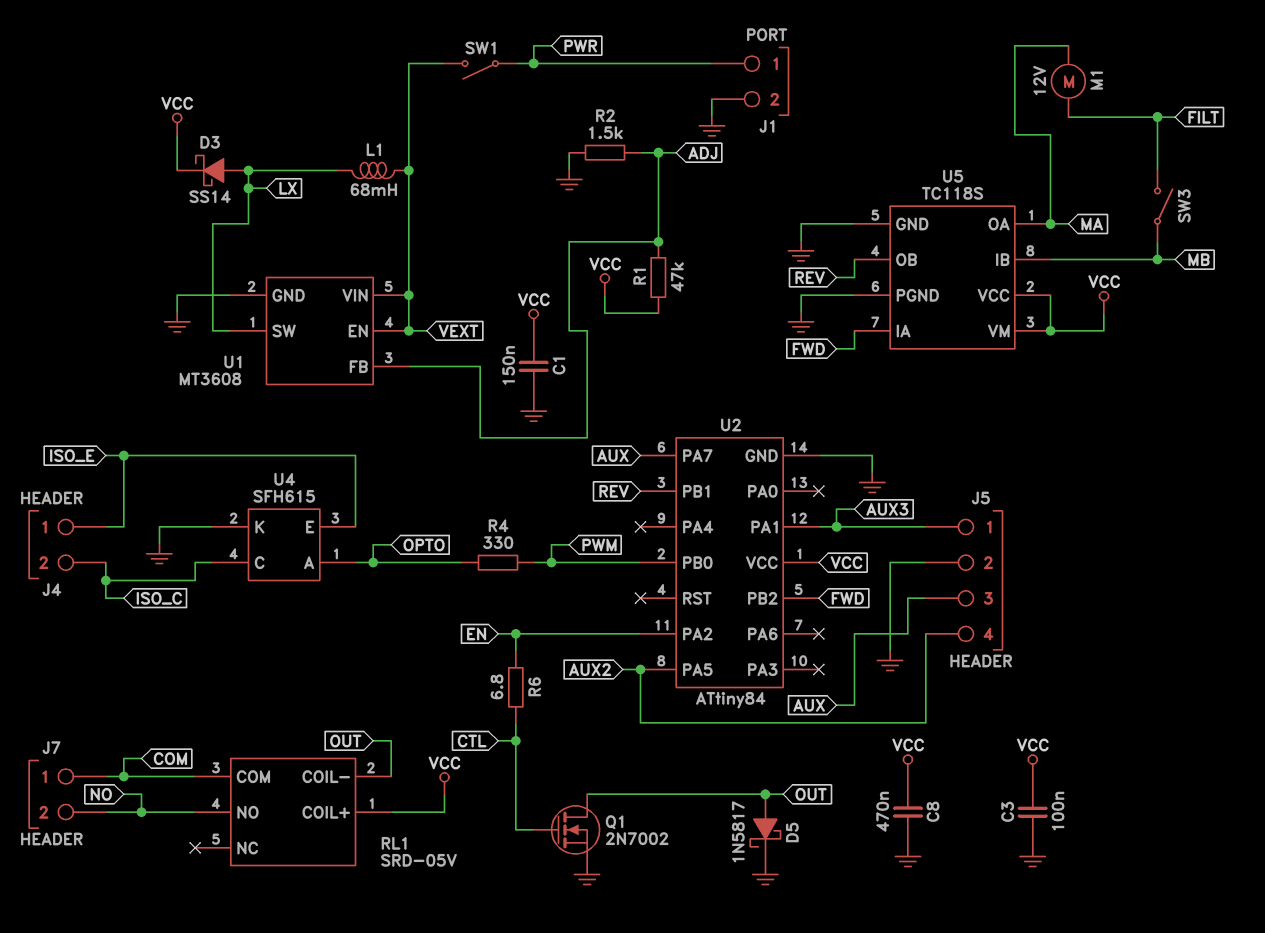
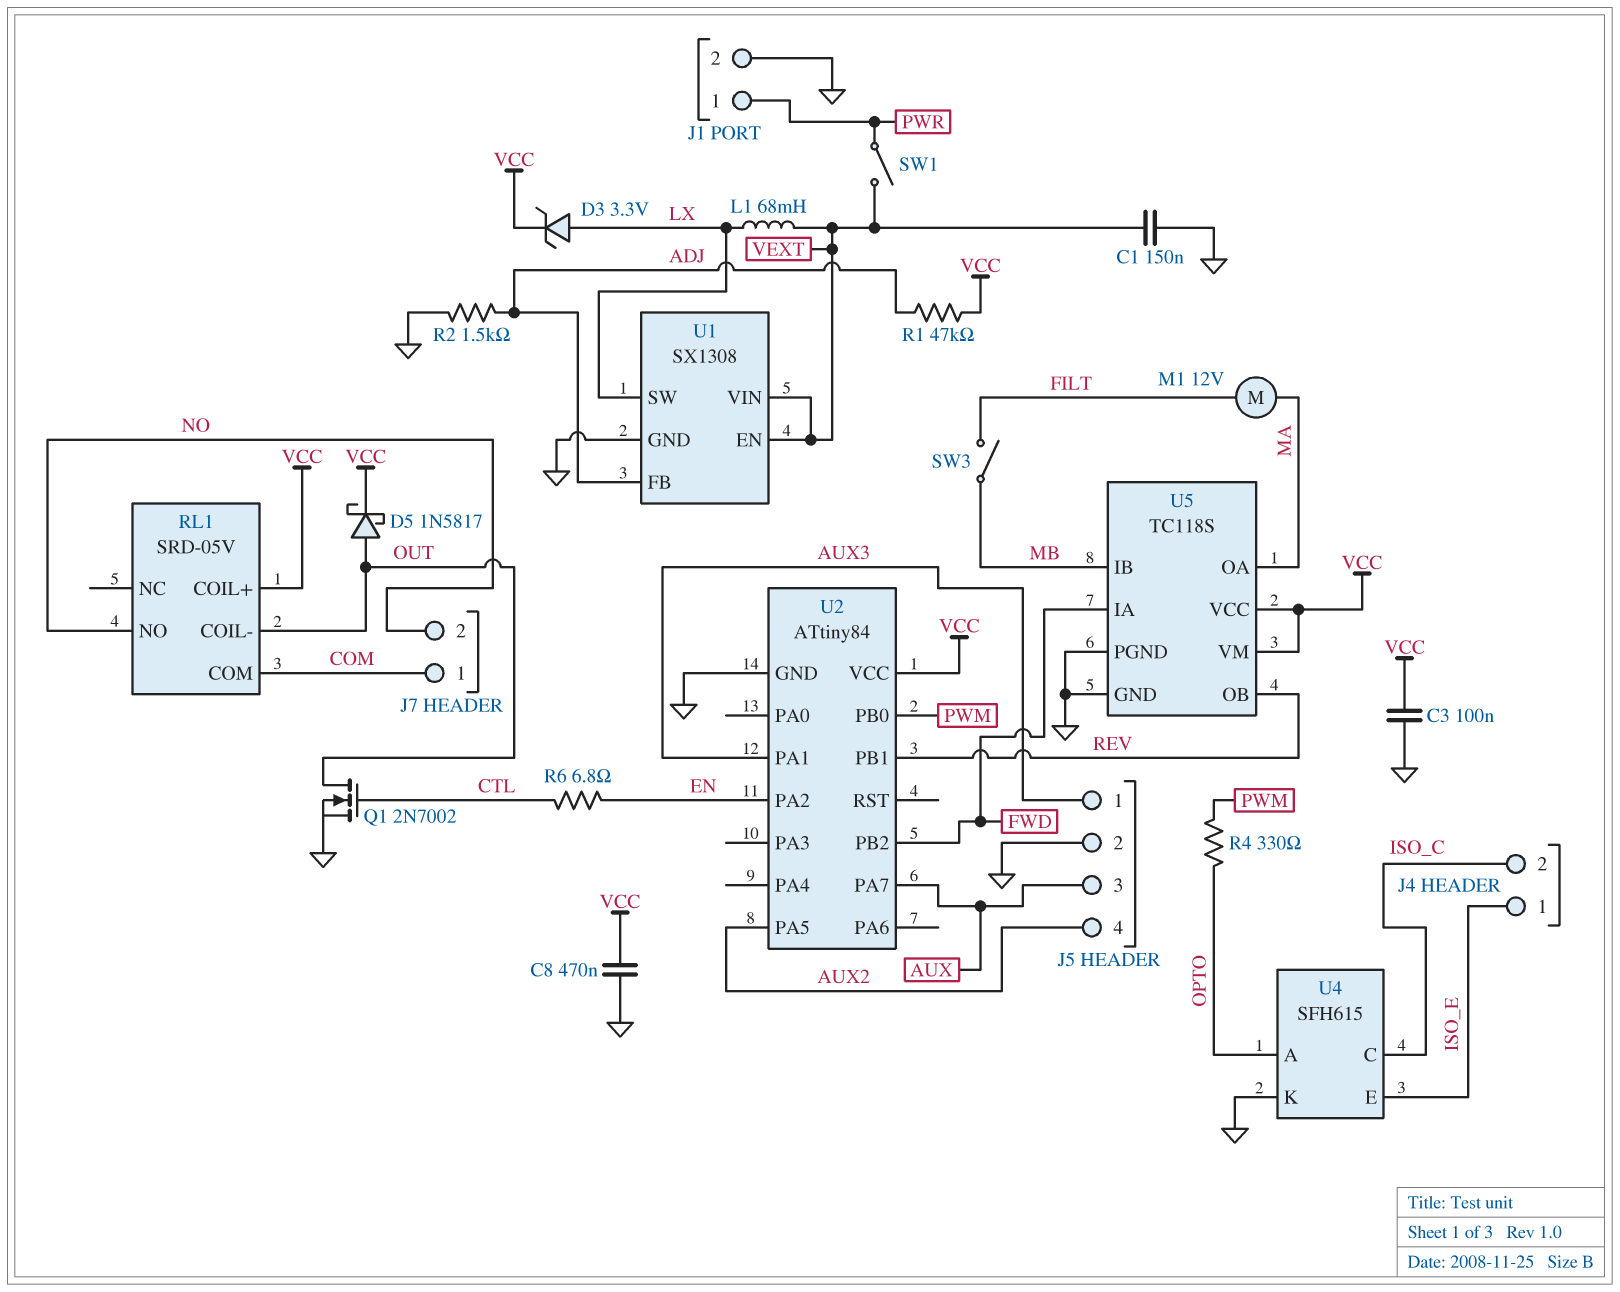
C1: 150nF (GND, VCC) -> 150nF (GND, VEXT)
D3: schottky SS14 (A LX, K VCC) -> zener 3.3V (A LX, K VCC)
D5: schottky 1N5817 (A OUT, K GND) -> schottky 1N5817 (A OUT, K VCC)
U1: MT3608 -> SX1308

